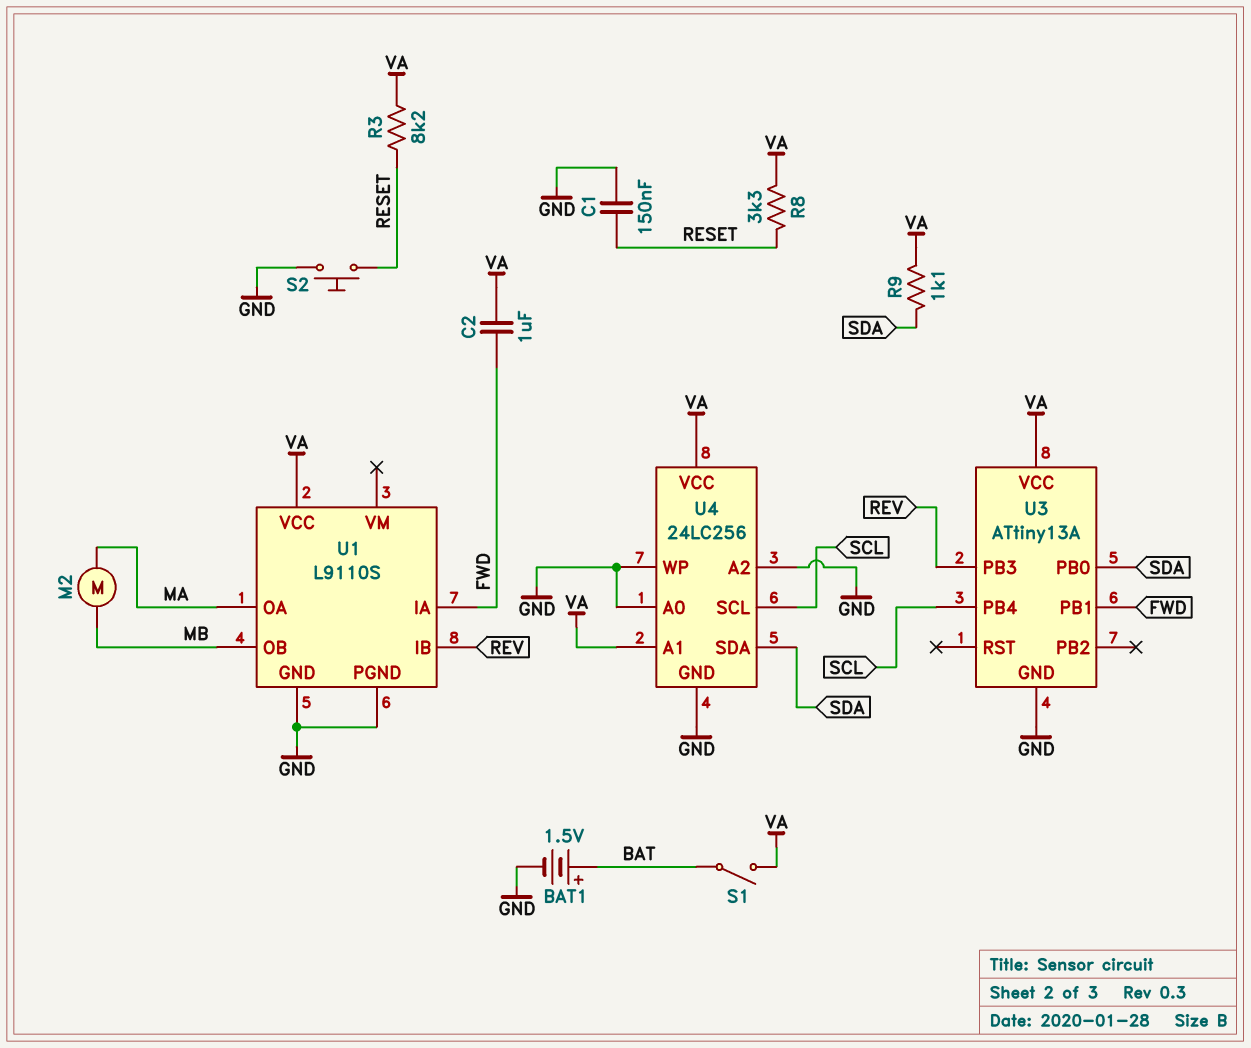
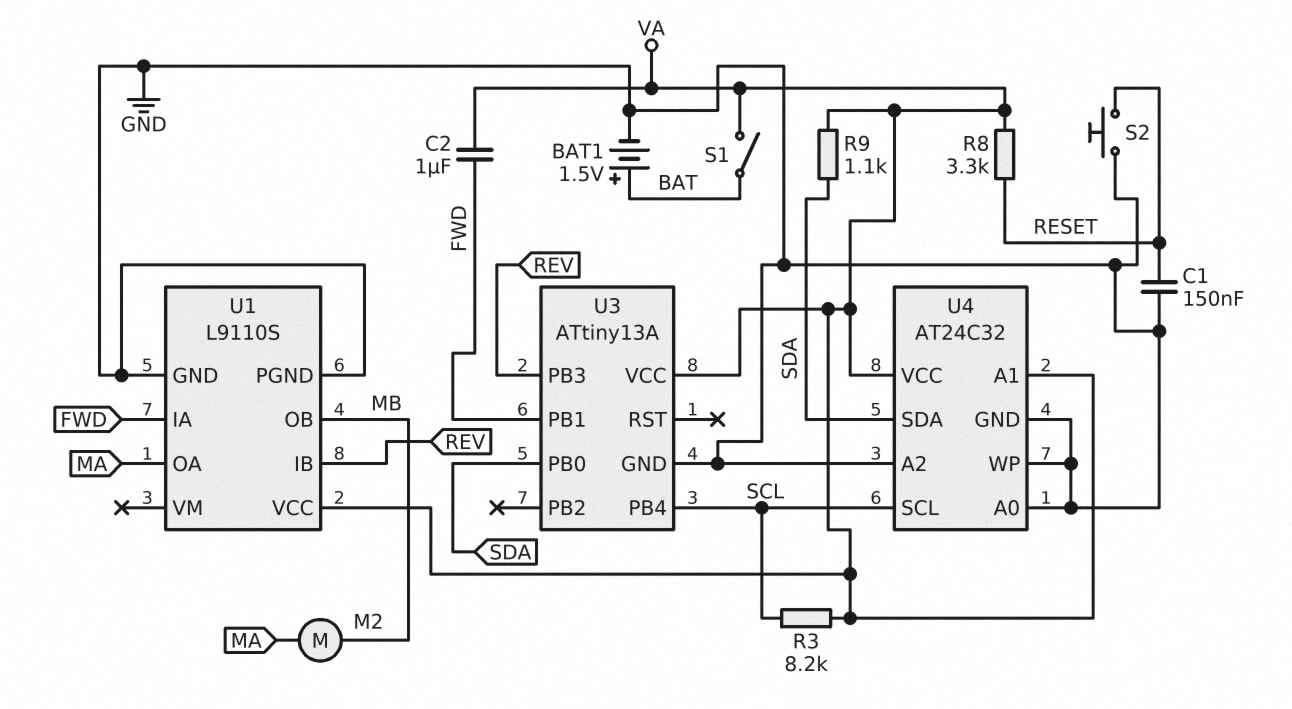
R3: 8.2k (RESET, VA) -> 8.2k (SCL, VA)
U4: 24LC256 -> AT24C32

